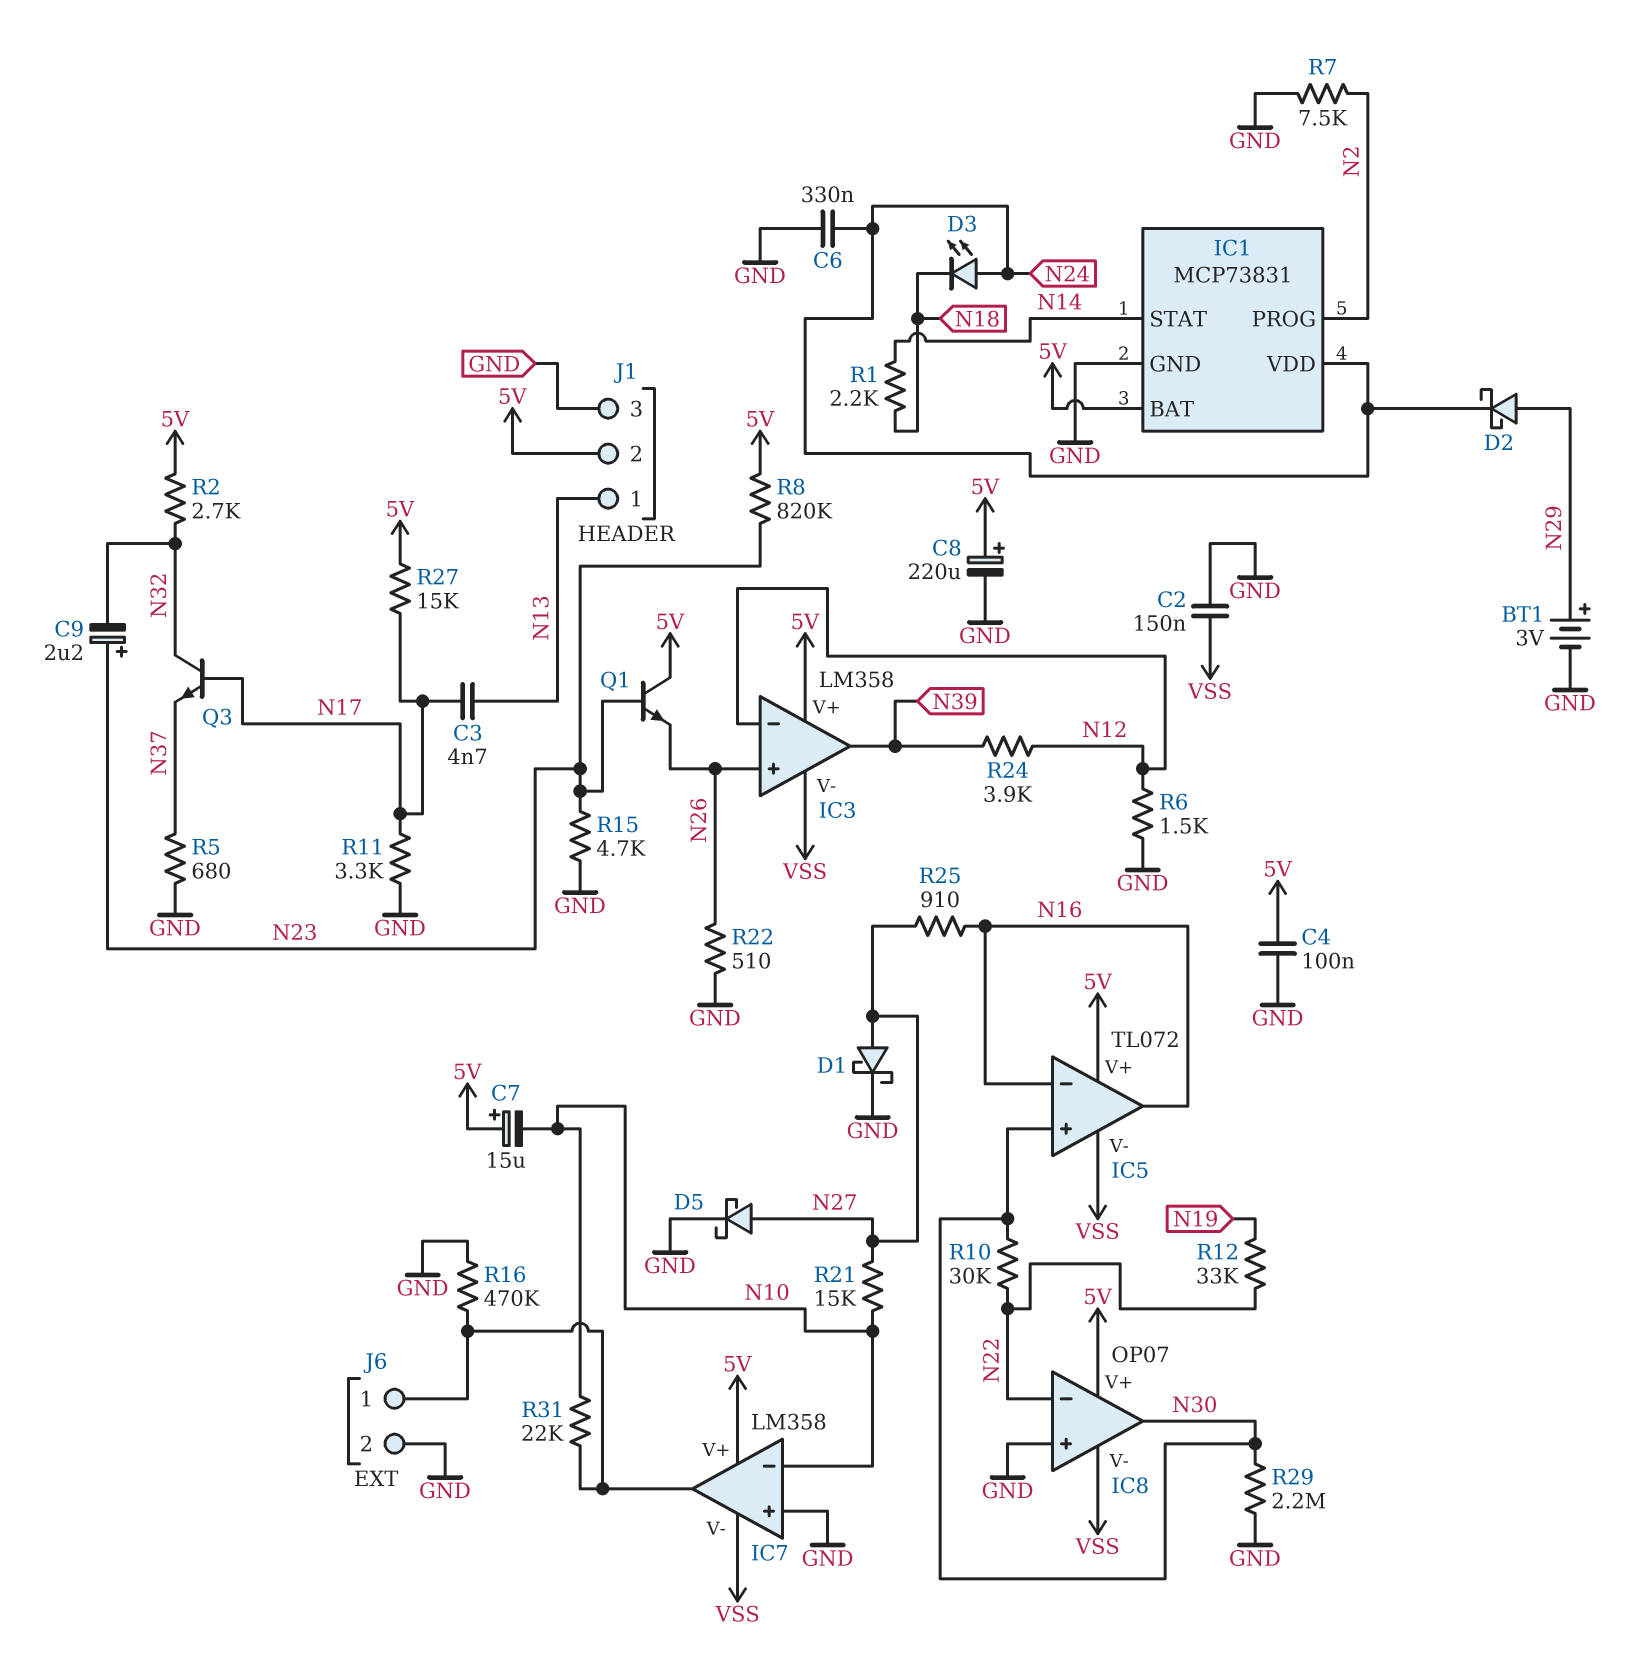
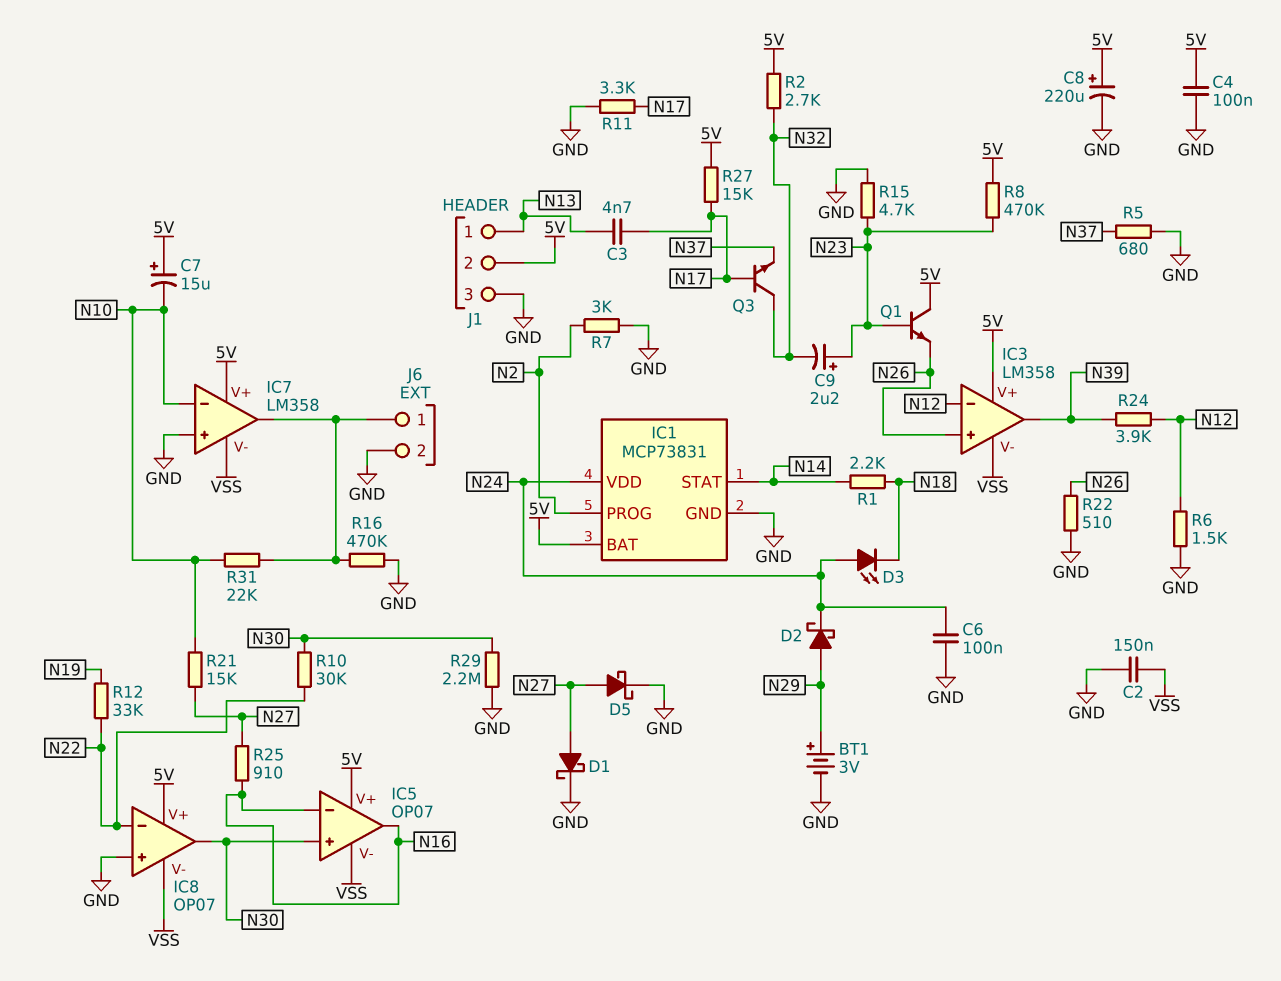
C6: 330nF (GND, N24) -> 100nF (GND, N24)
IC5: TL072 -> OP07
R7: 7.5k (GND, N2) -> 3k (GND, N2)
R8: 820k (5V, N23) -> 470k (5V, N23)

